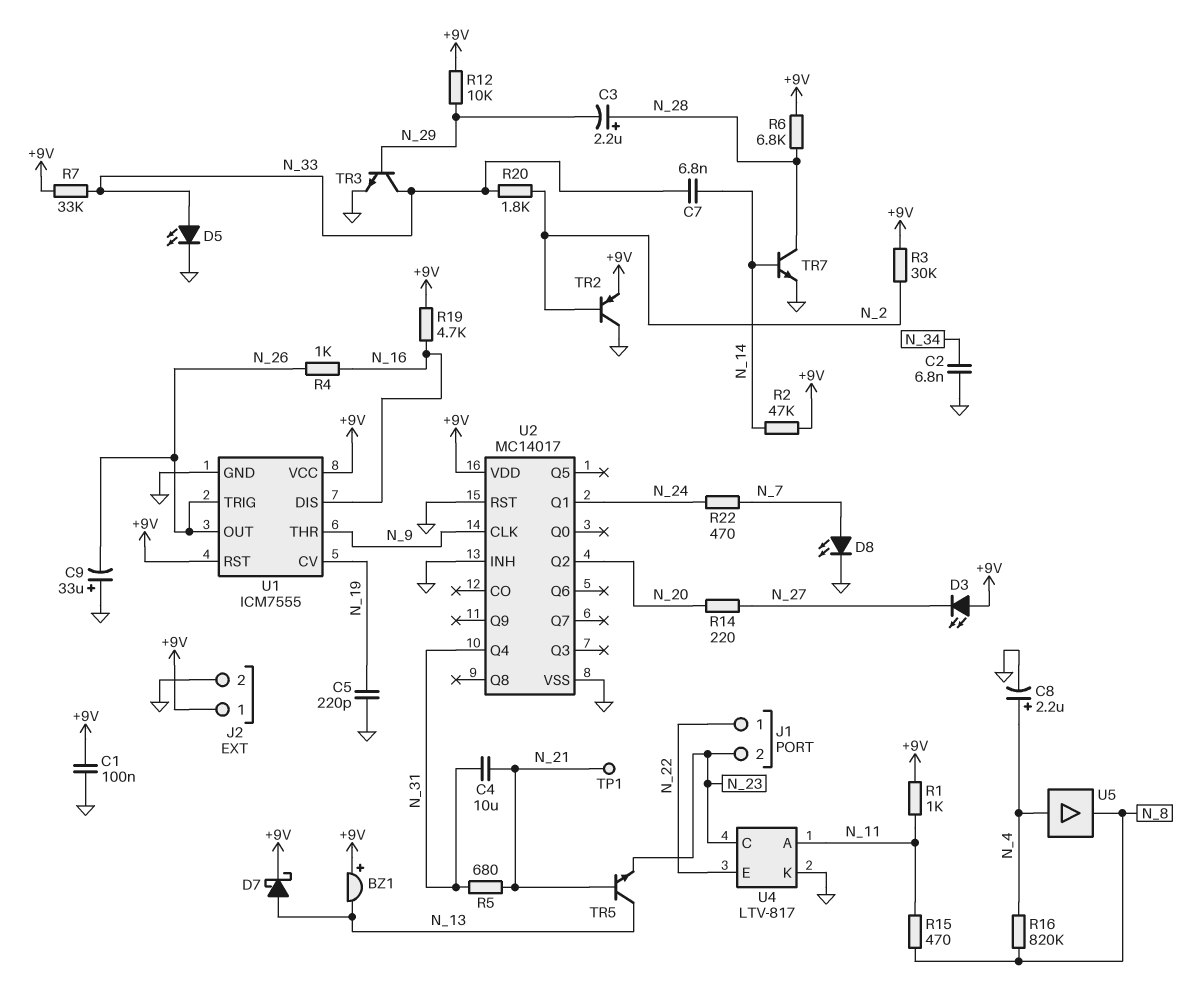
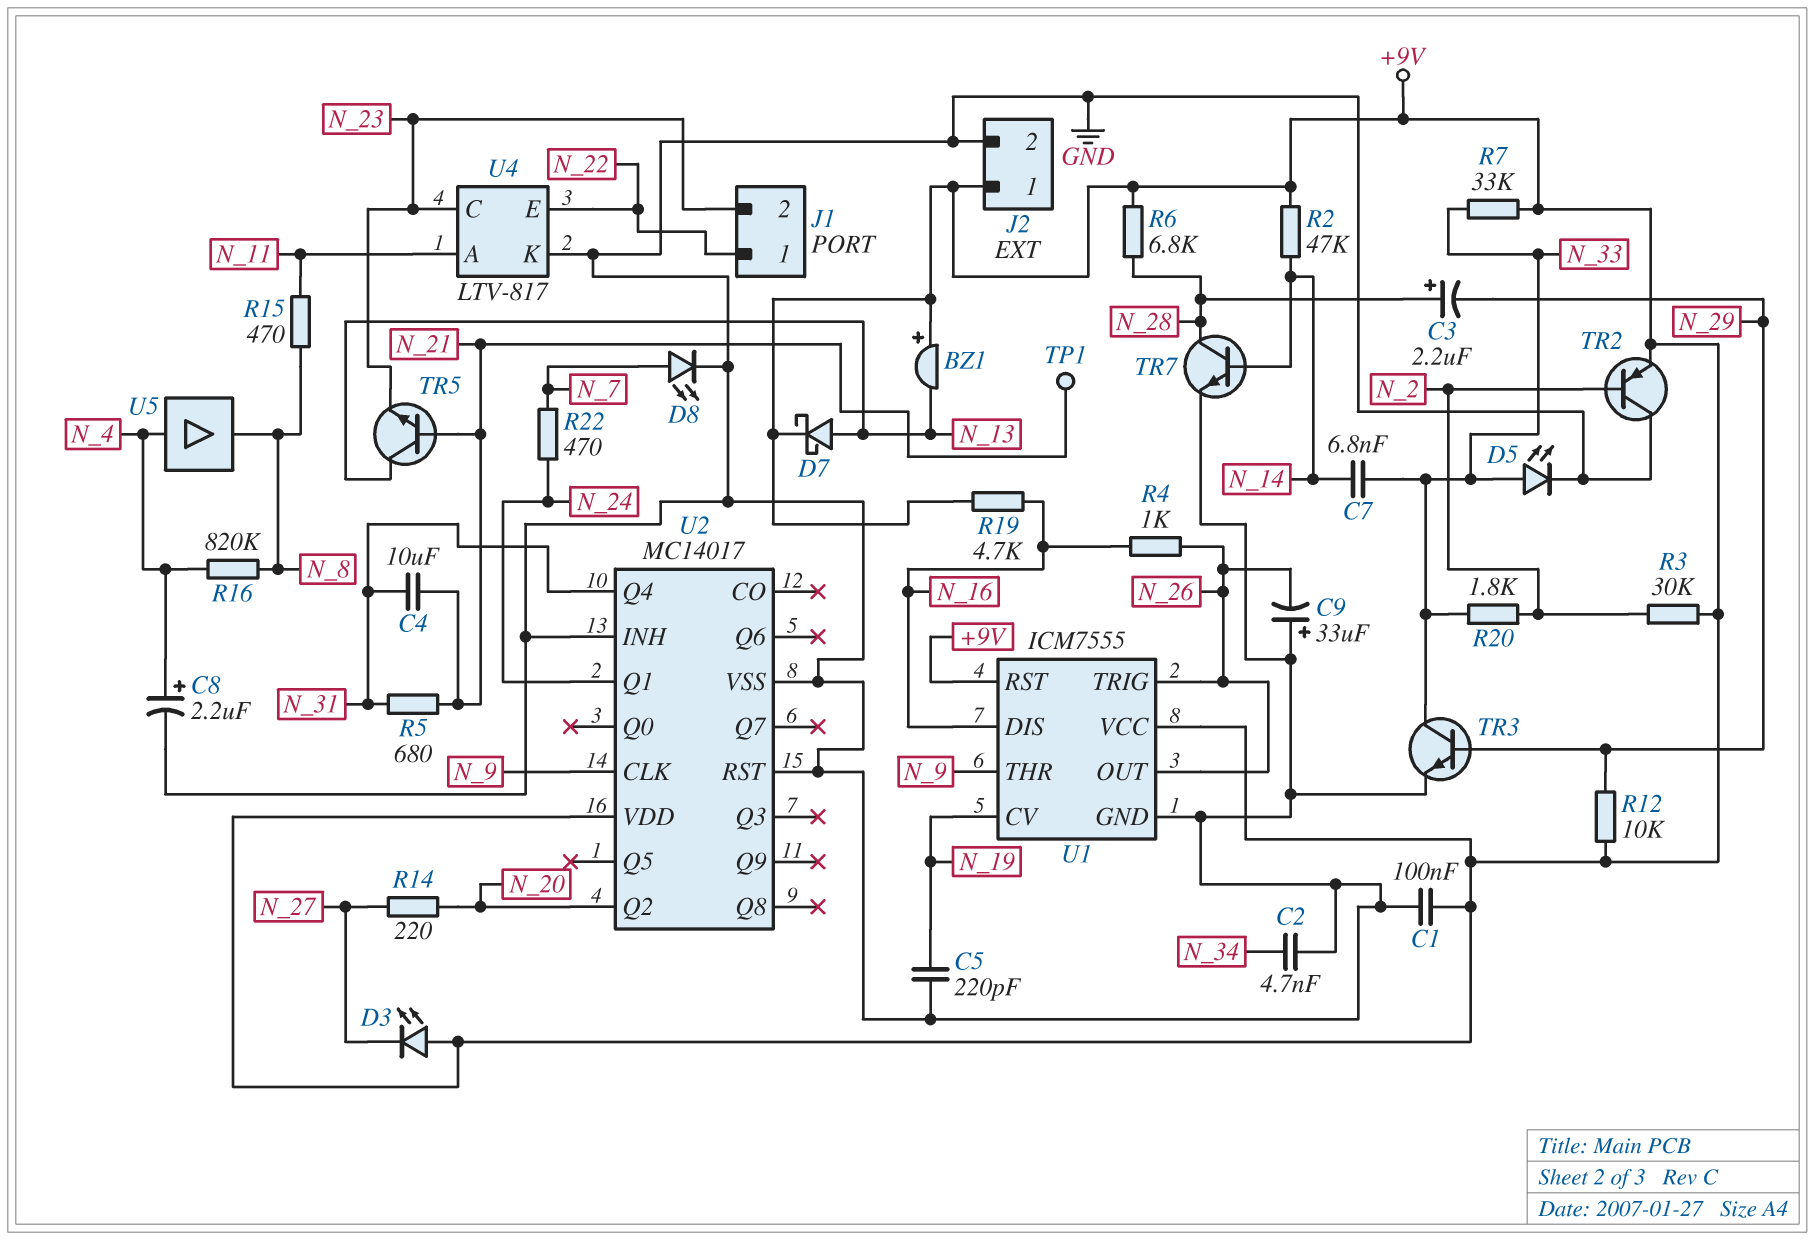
C2: 6.8nF (GND, N_34) -> 4.7nF (GND, N_34)
R1: 1k (+9V, N_11) -> none

